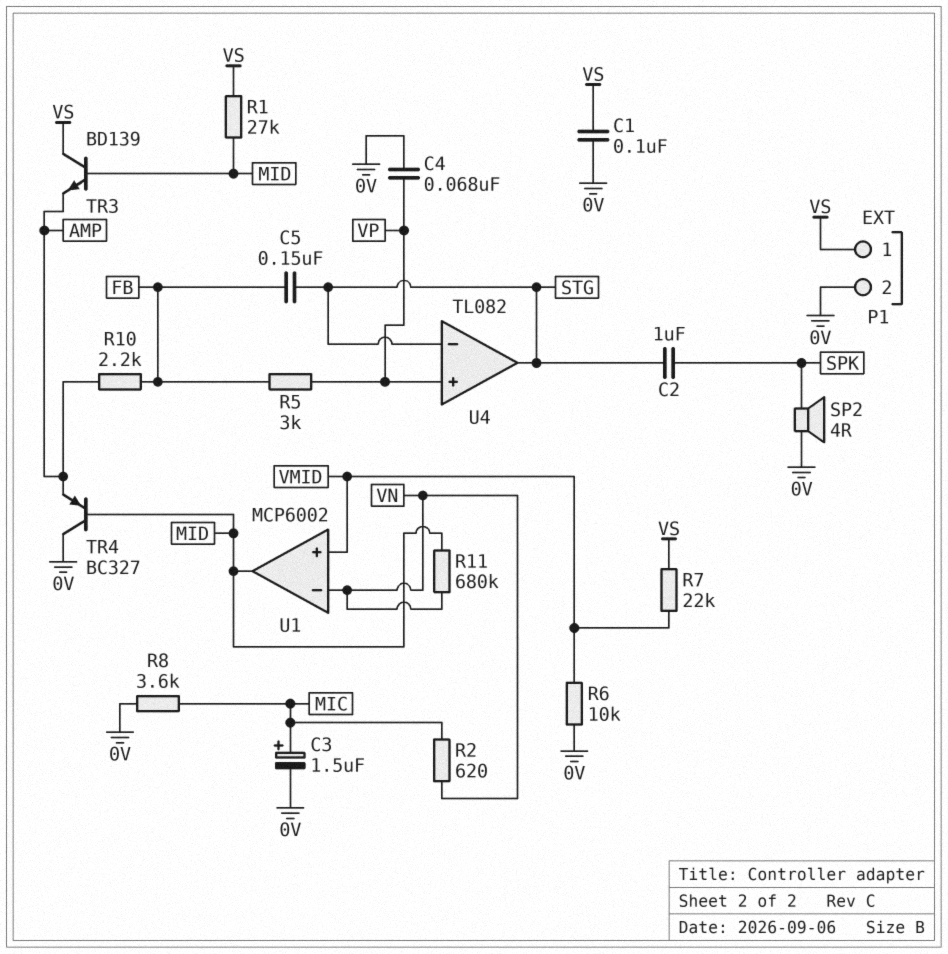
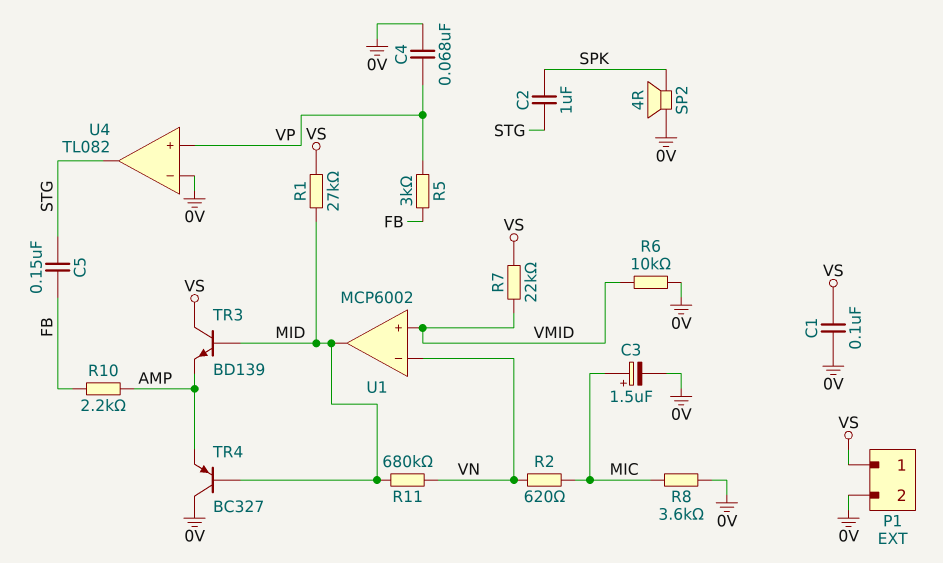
U4 pin in-: STG -> 0V

